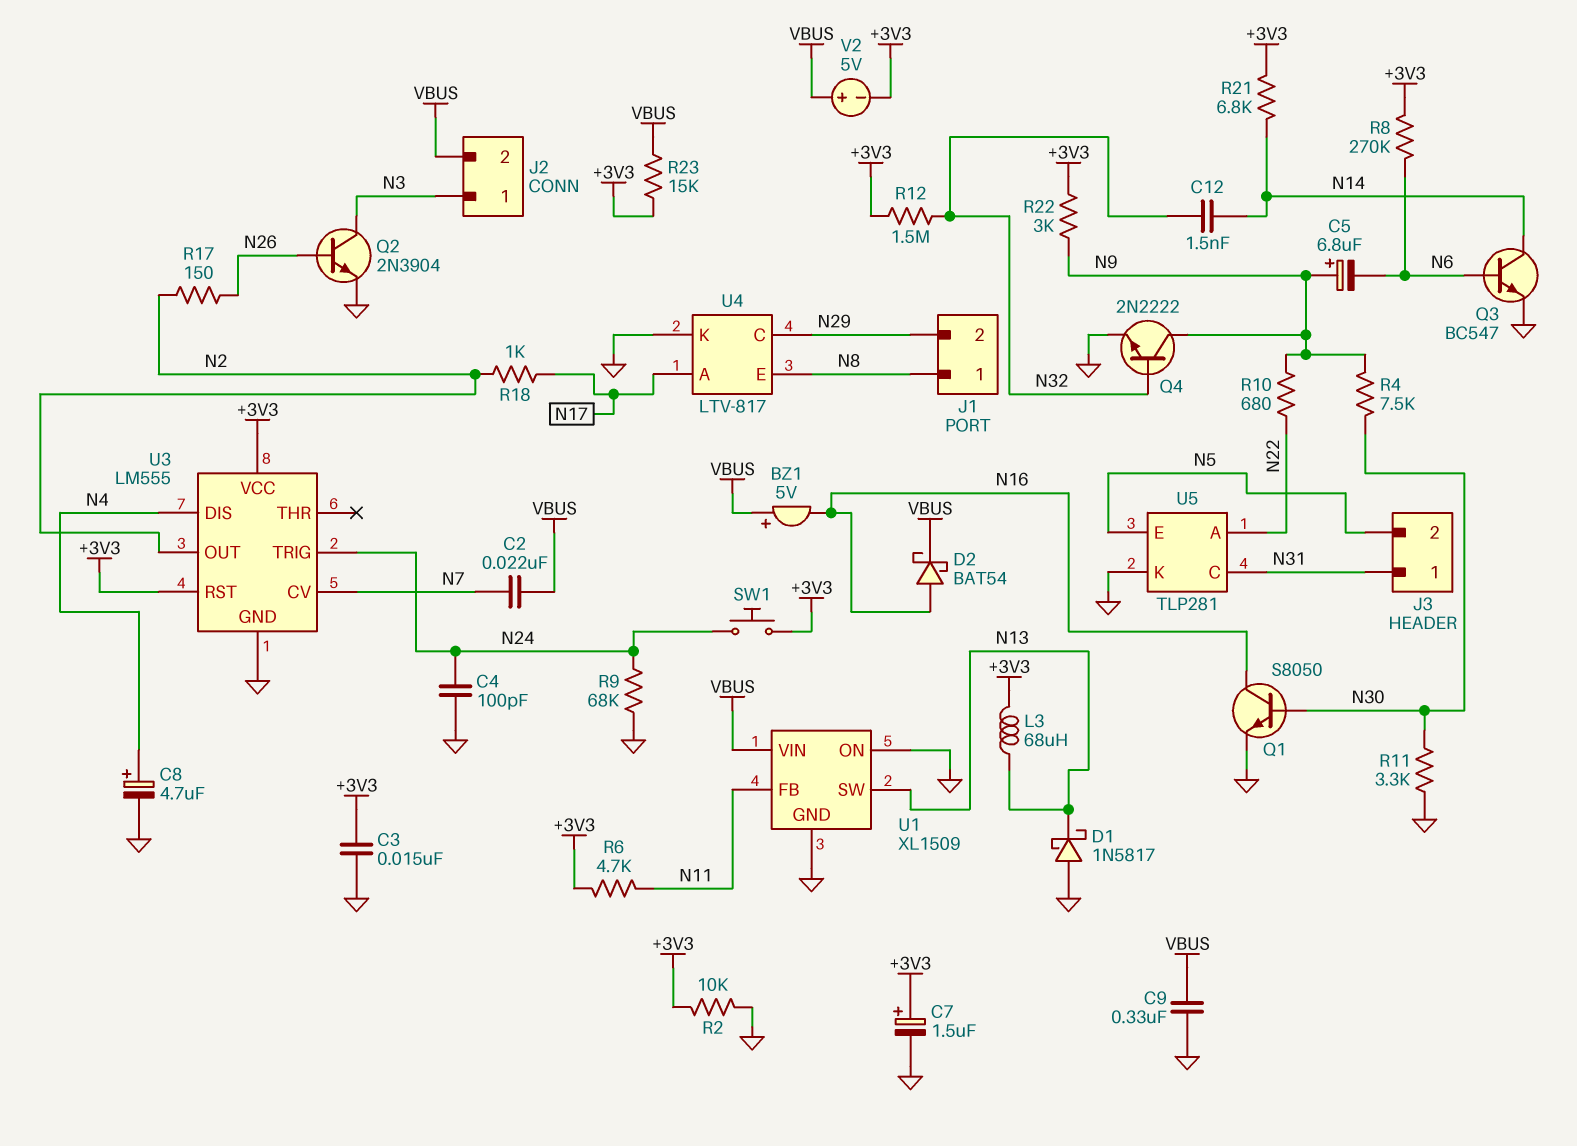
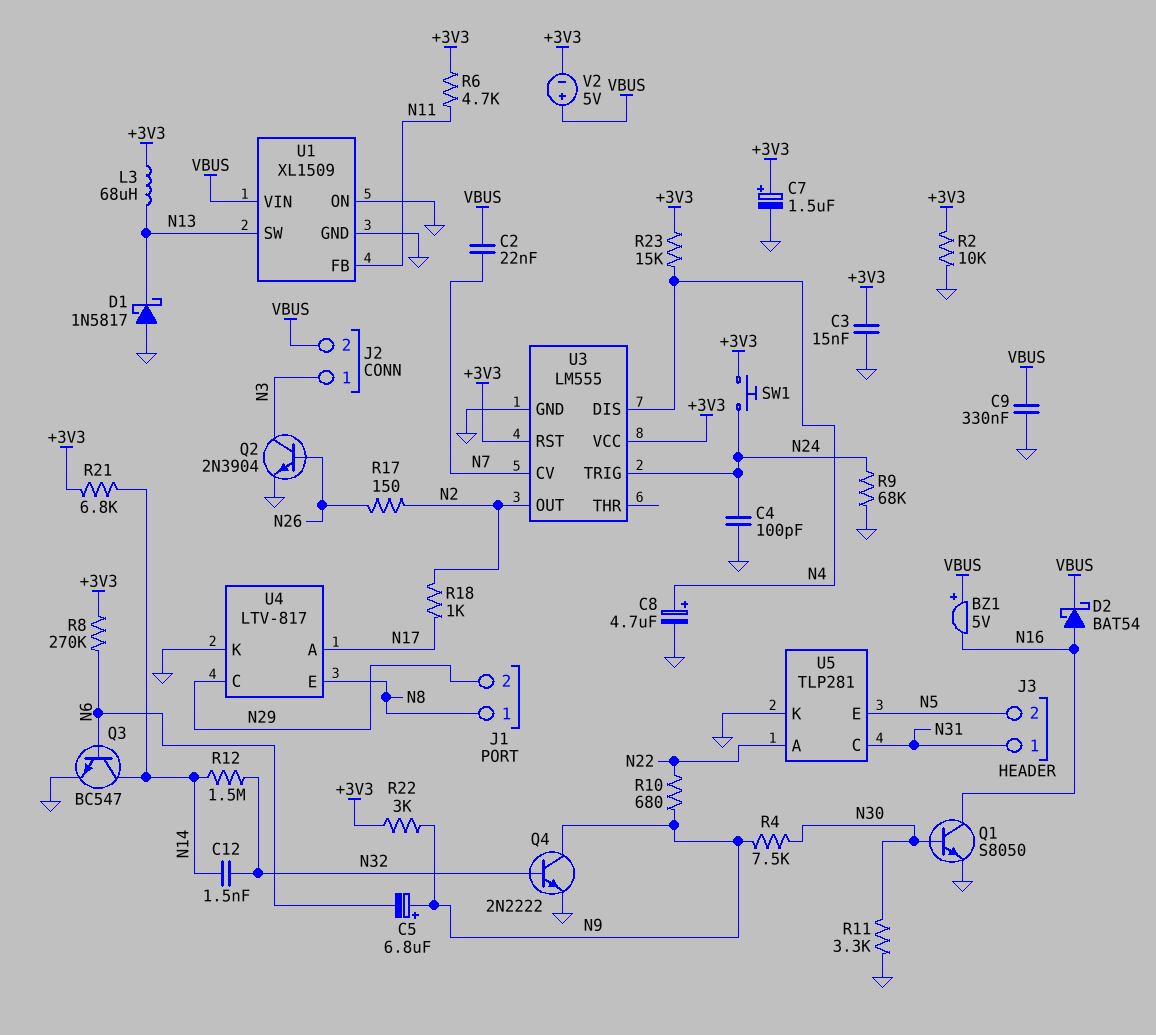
R12: 1.5M (+3V3, N32) -> 1.5M (N14, N32)
R23: 15k (+3V3, VBUS) -> 15k (+3V3, N4)

